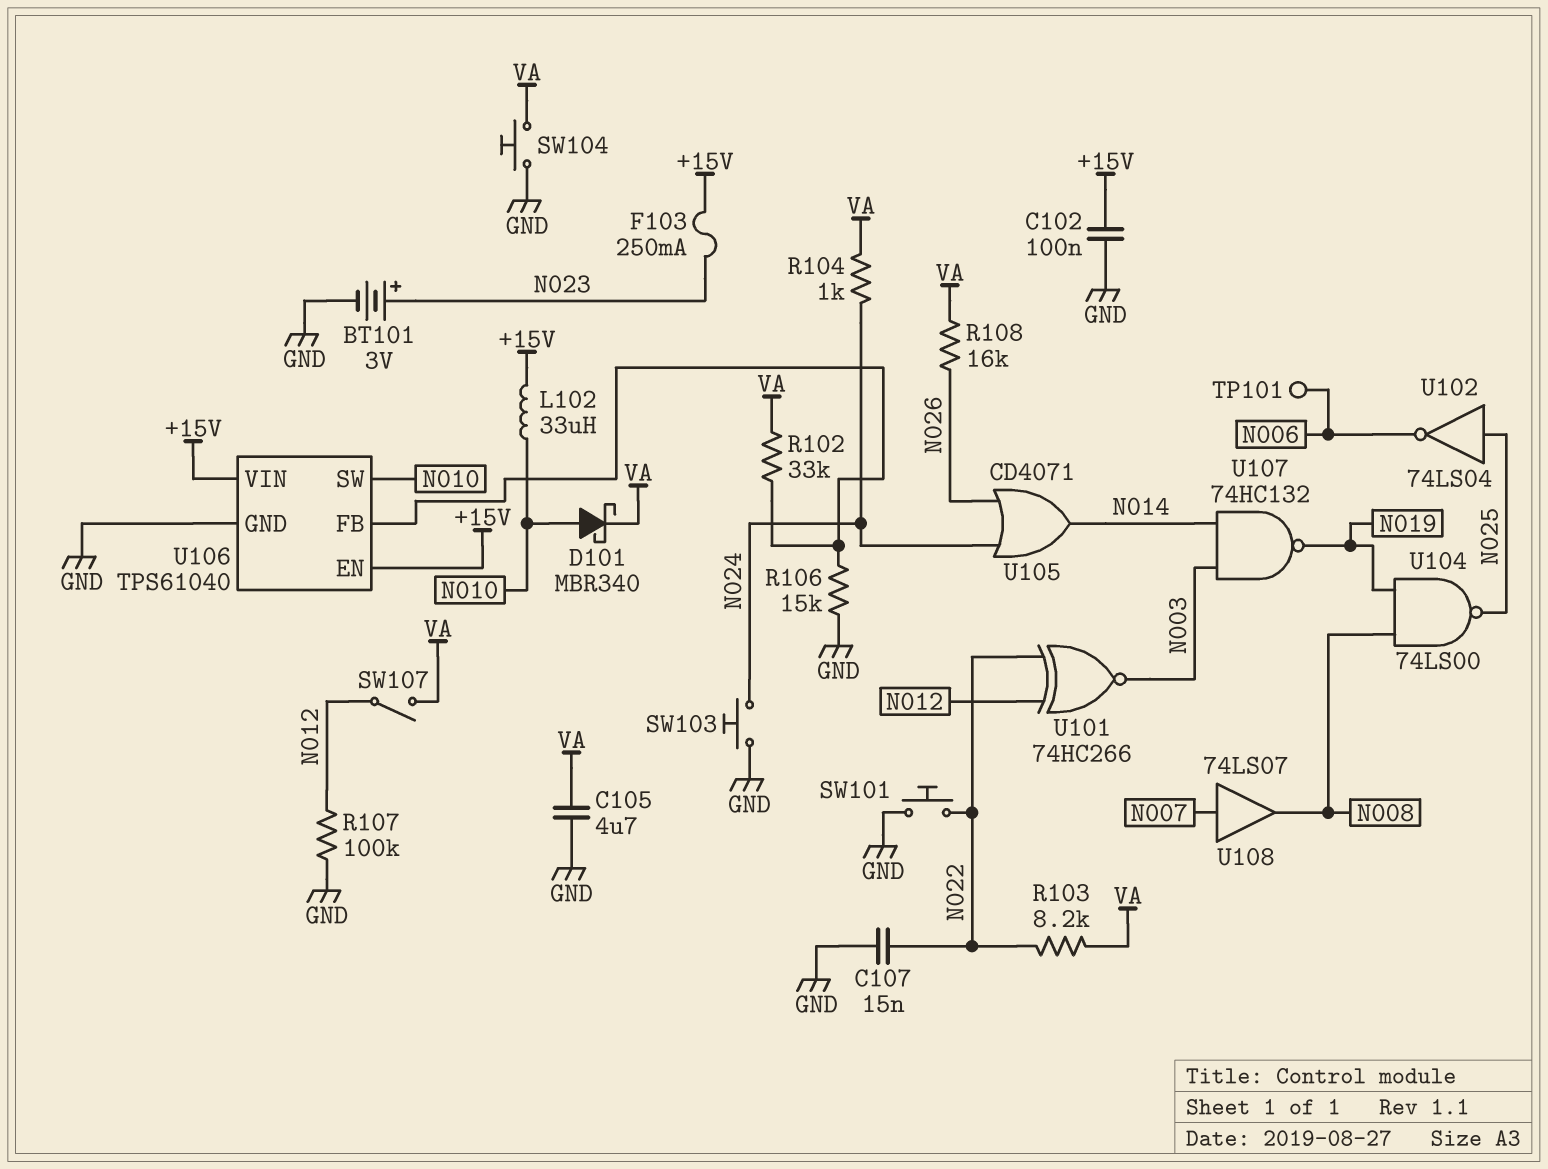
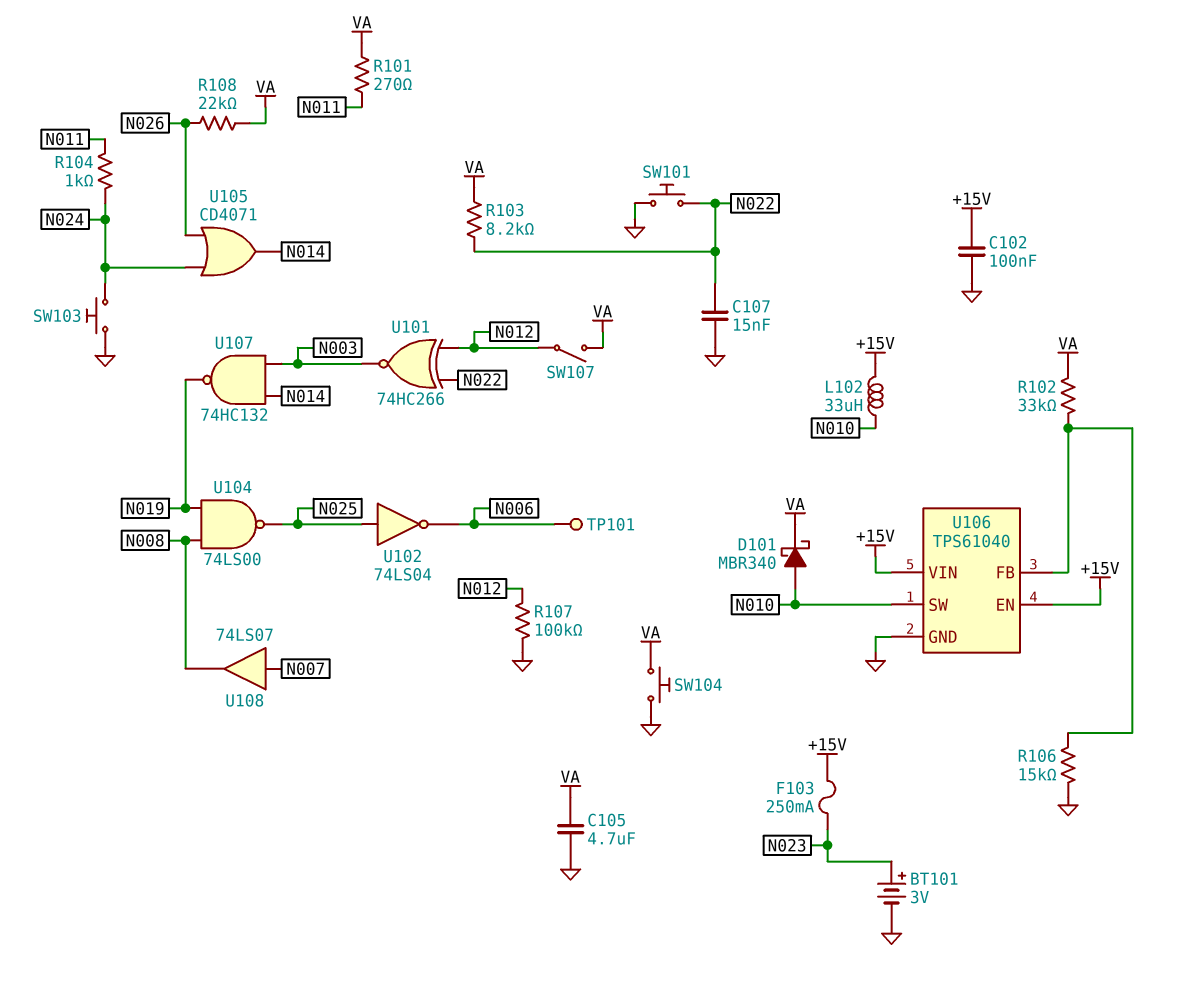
R101: none -> 270 (N011, VA)
R104: 1k (N024, VA) -> 1k (N011, N024)
R108: 16k (N026, VA) -> 22k (N026, VA)

